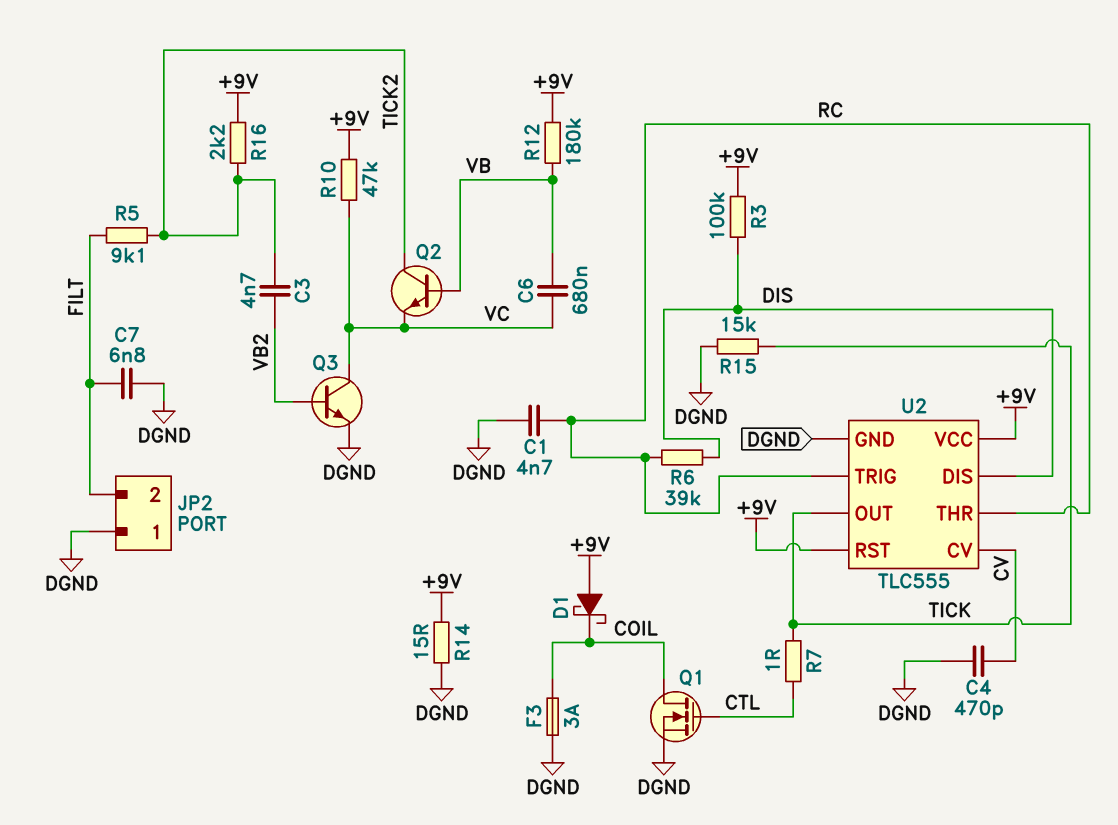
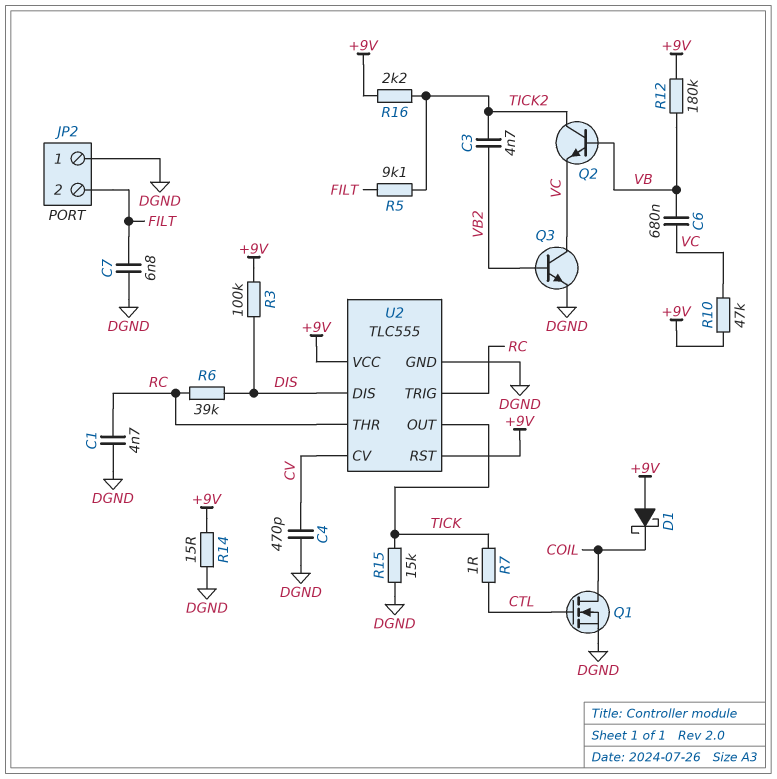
F3: 3A (COIL, DGND) -> none

